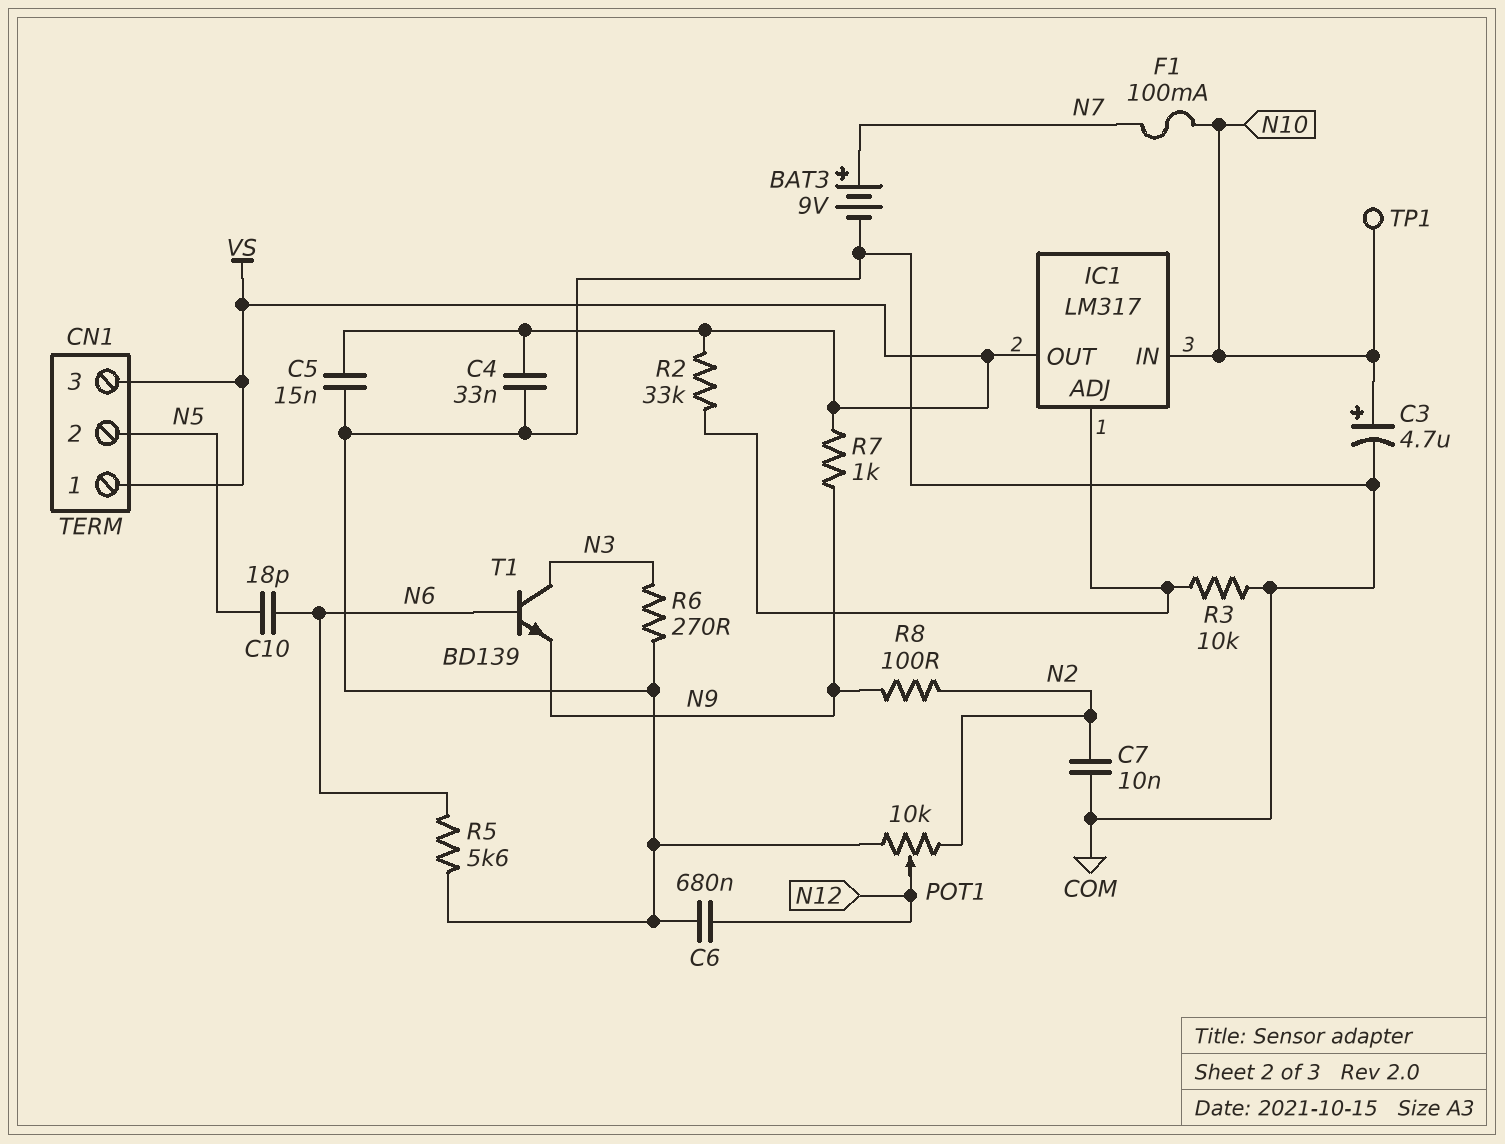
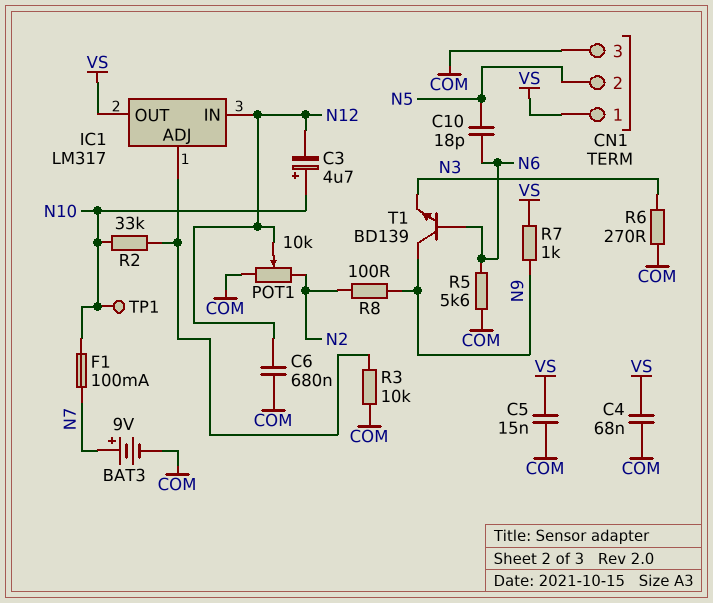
C3: 4.7uF (plus N10, minus COM) -> 4.7uF (plus N10, minus N12)
C4: 33nF (COM, VS) -> 68nF (COM, VS)
C7: 10nF (COM, N2) -> none
CN1 pin 3: VS -> COM
IC1 pin IN: N10 -> N12
R2: 33k (IC1/ADJ, VS) -> 33k (IC1/ADJ, N10)
T1: NPN BD139 (B N6, C N3, E N9) -> NPN BD139 (B N6, C N9, E N3)

